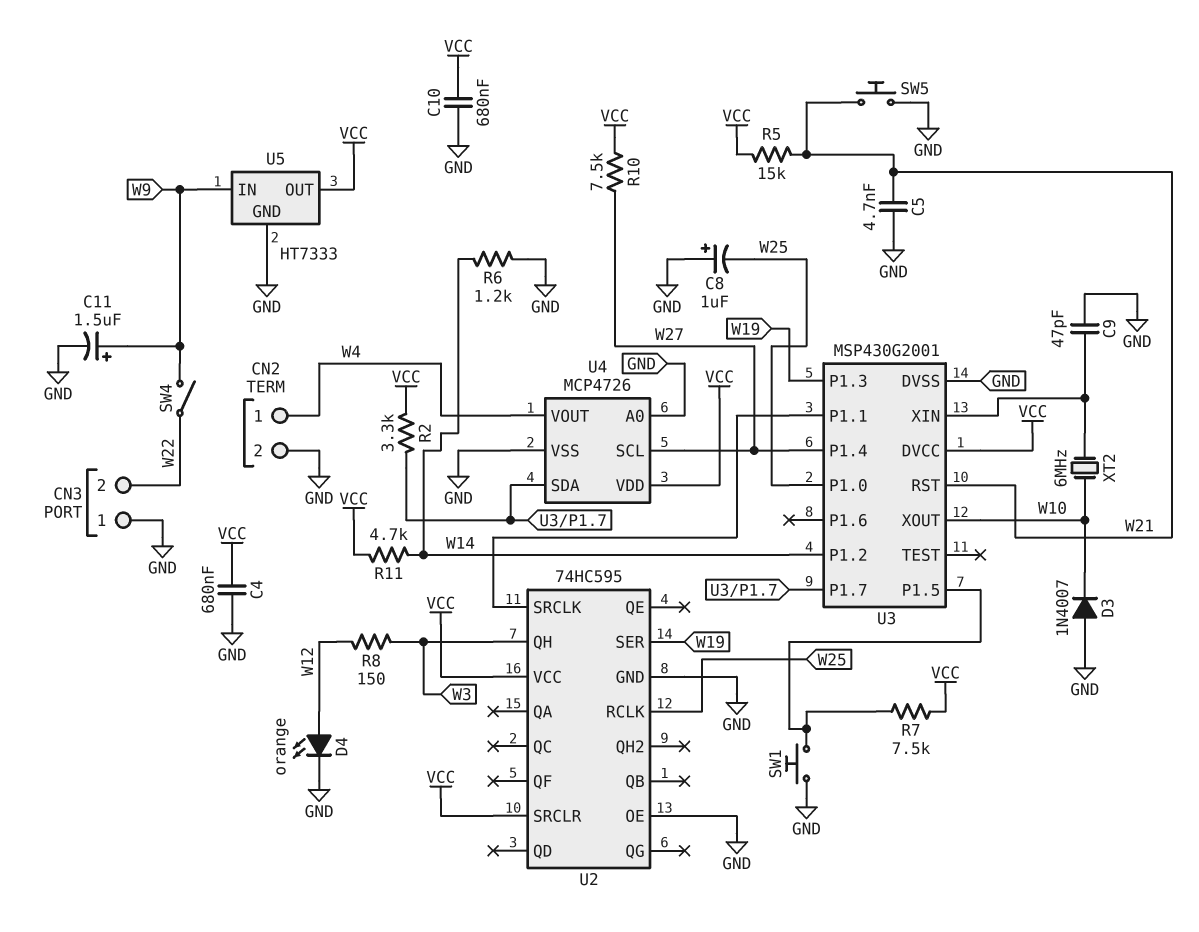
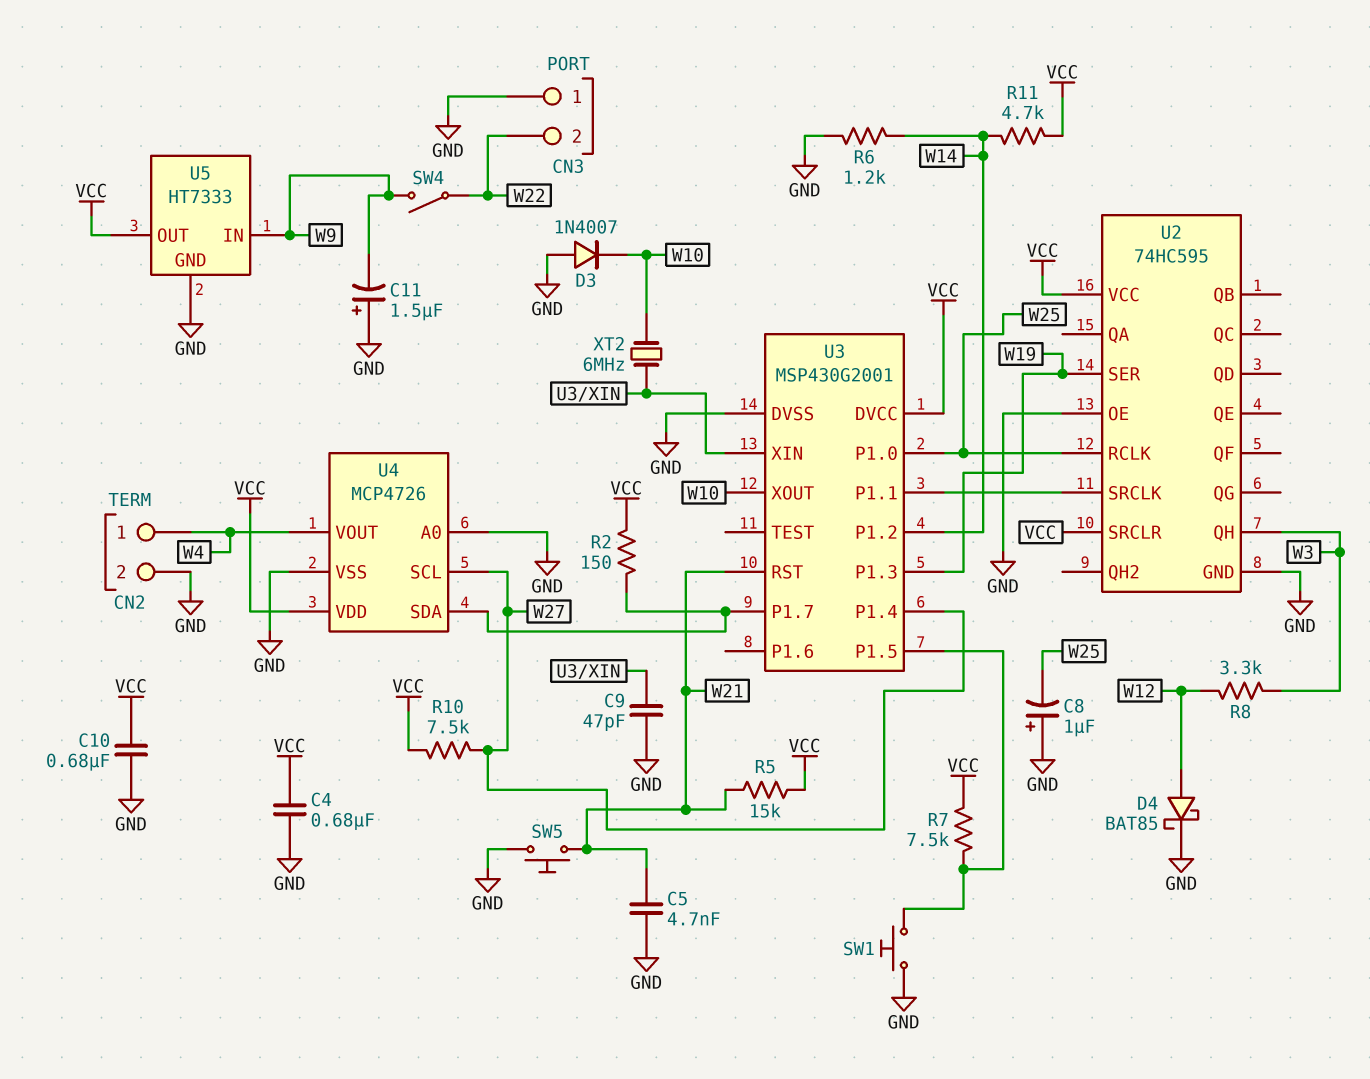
C11: 1.5uF (plus W9, minus GND) -> 1.5uF (plus GND, minus W9)
D4: LED orange (A W12, K GND) -> schottky BAT85 (A W12, K GND)
R2: 3.3k (U3/P1.7, VCC) -> 150 (U3/P1.7, VCC)
R8: 150 (W3, W12) -> 3.3k (W3, W12)

